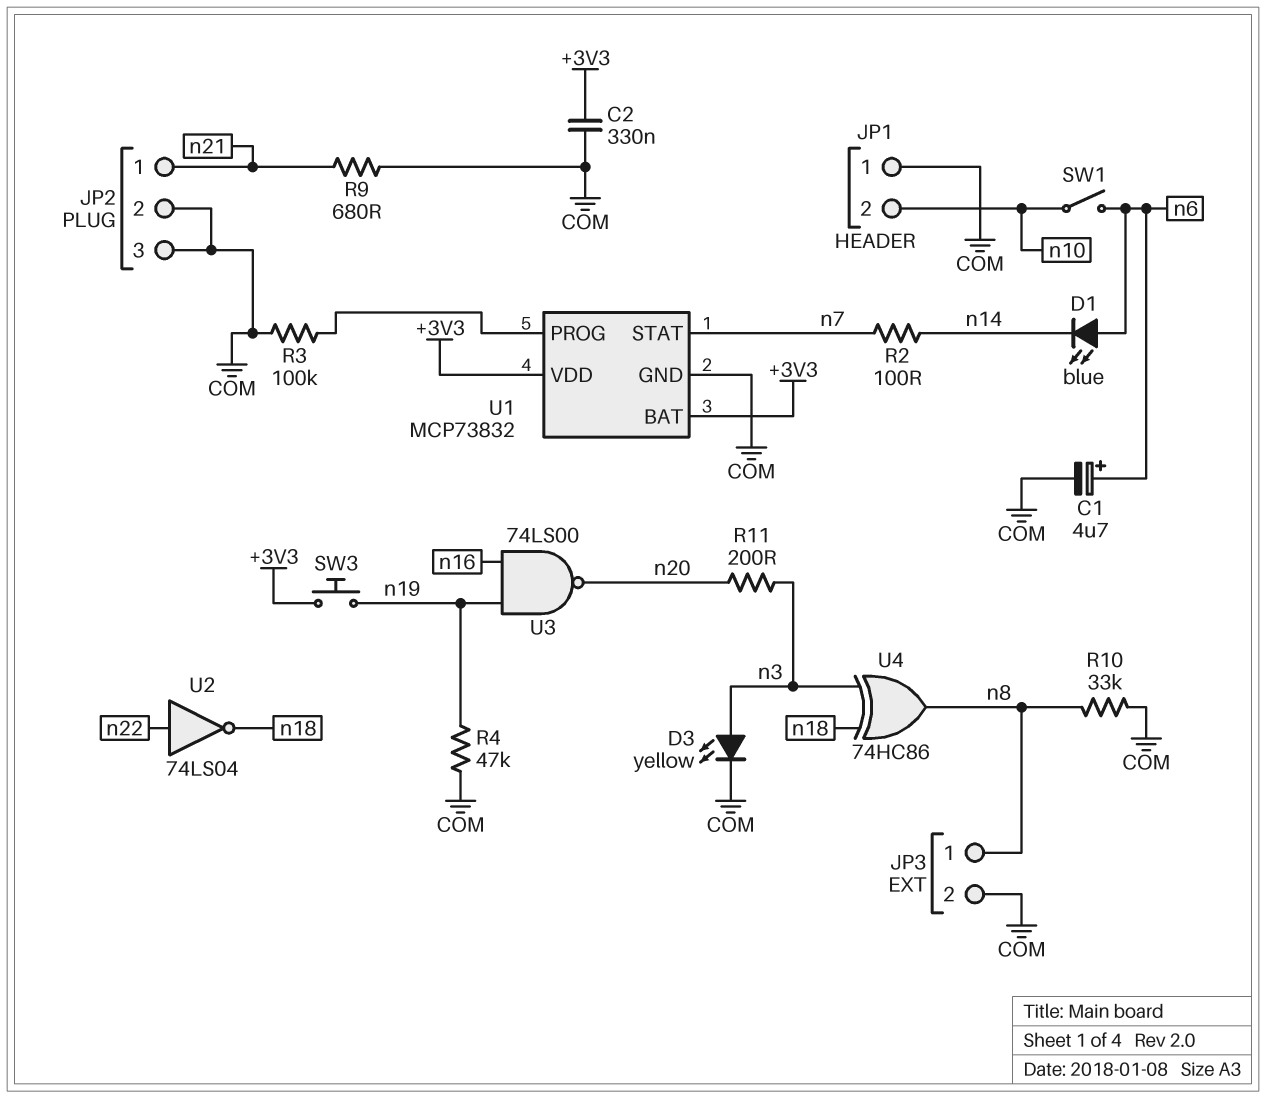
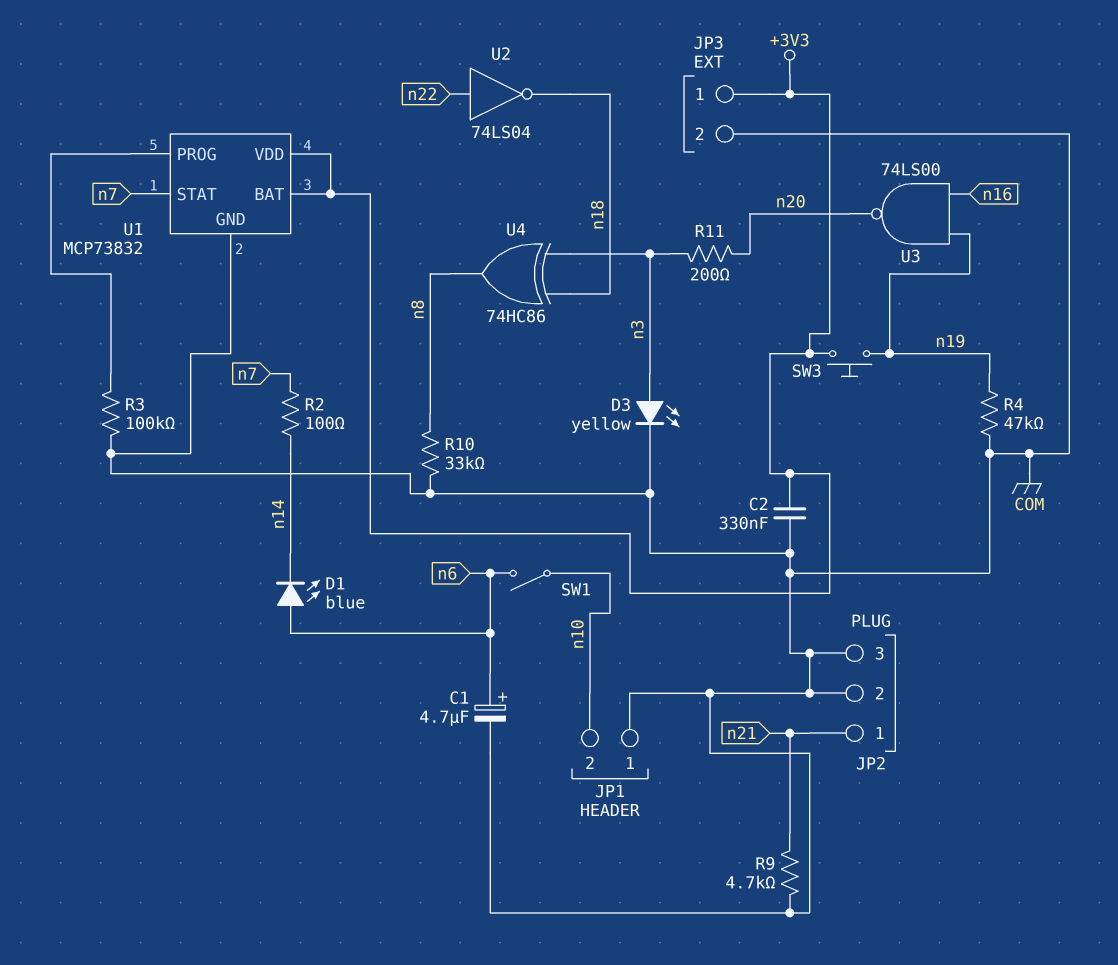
JP3 pin 1: n8 -> +3V3
R9: 680 (COM, n21) -> 4.7k (COM, n21)

